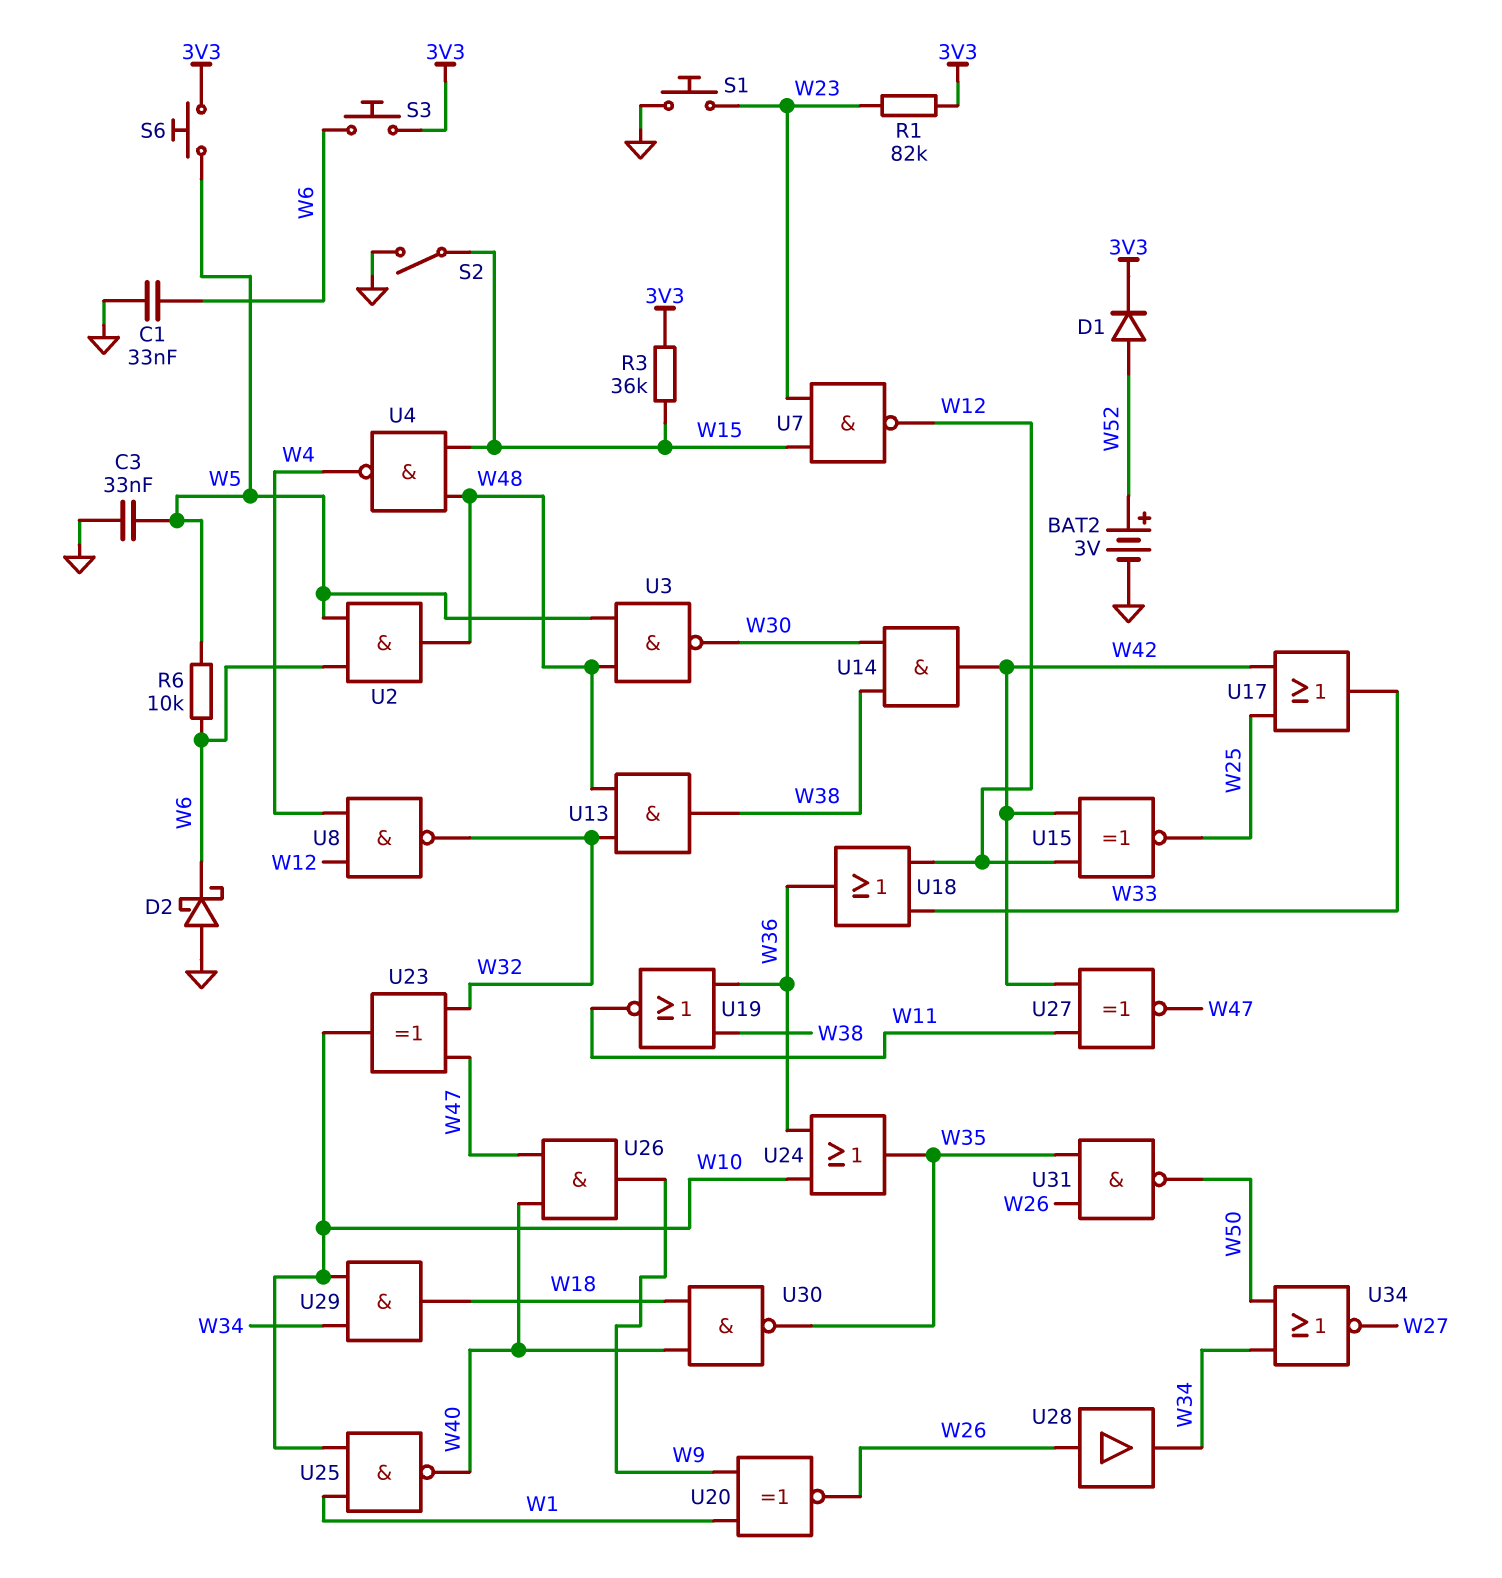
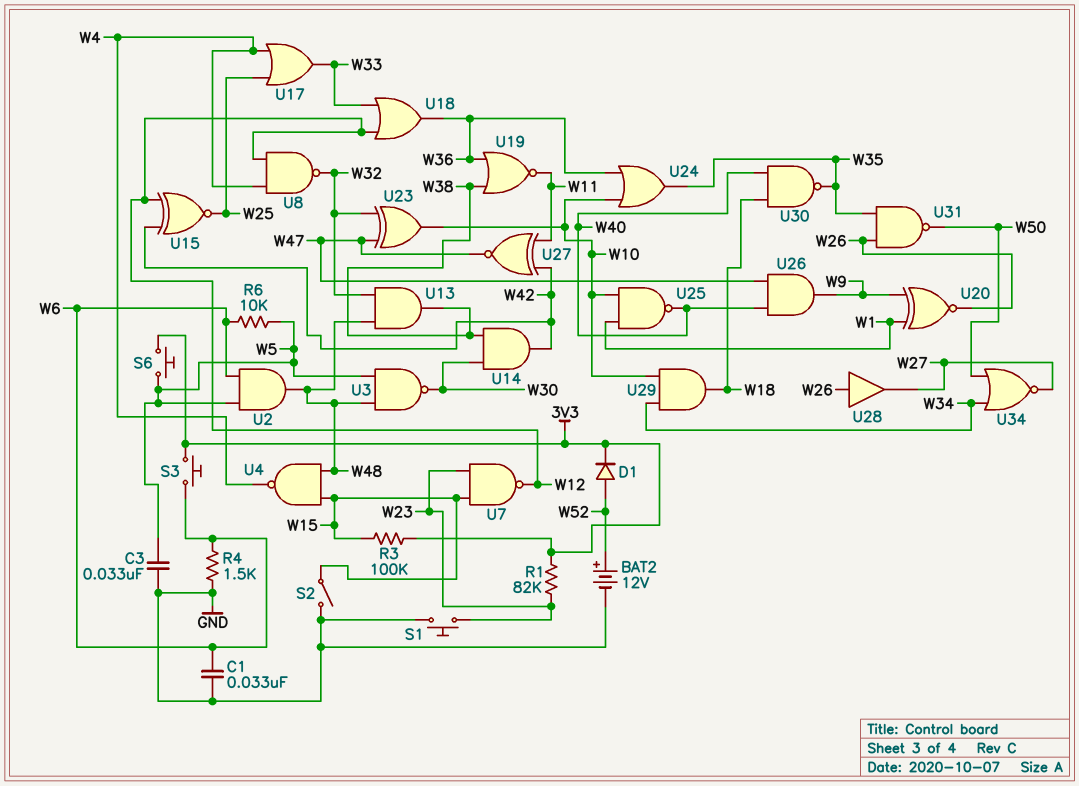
BAT2: 3V (plus W52, minus GND) -> 12V (plus W52, minus GND)
D2: schottky (A GND, K W6) -> none
R3: 36k (3V3, W15) -> 100k (3V3, W15)
R4: none -> 1.5k (GND, W6)
U17: OR (in W25, in W42, out W33) -> OR (in W4, in W25, out W33)
U28: buffer (in W26, out W34) -> buffer (in W26, out W27)

